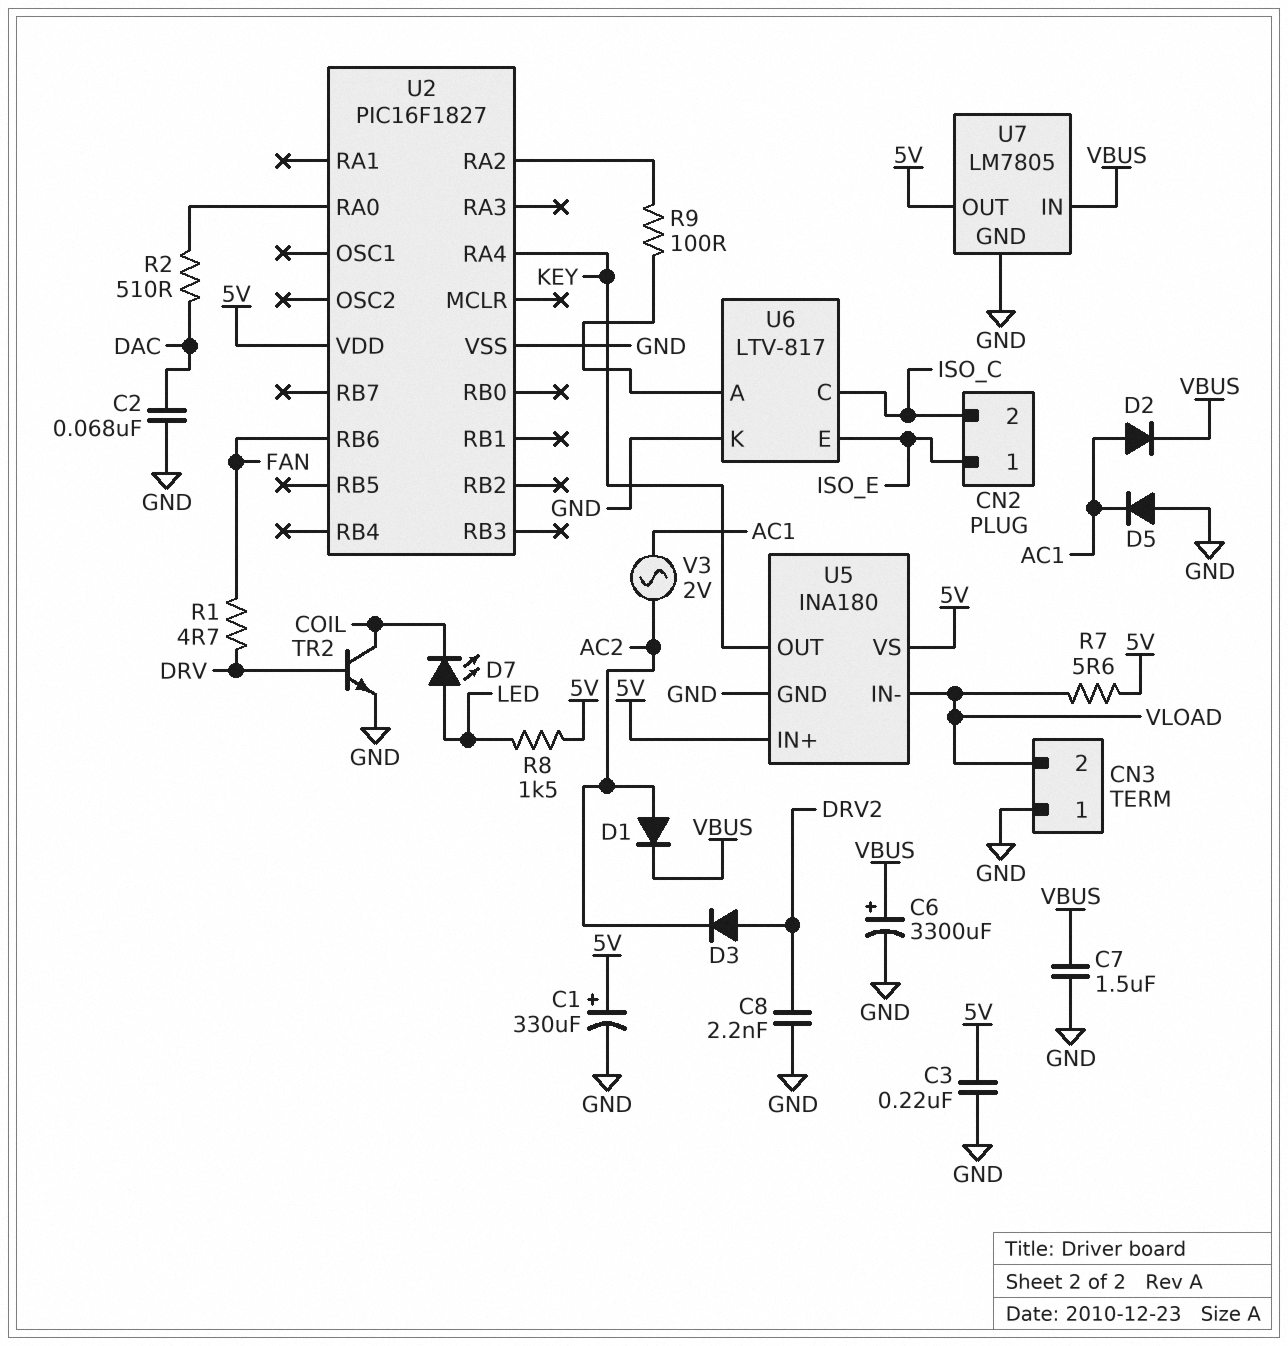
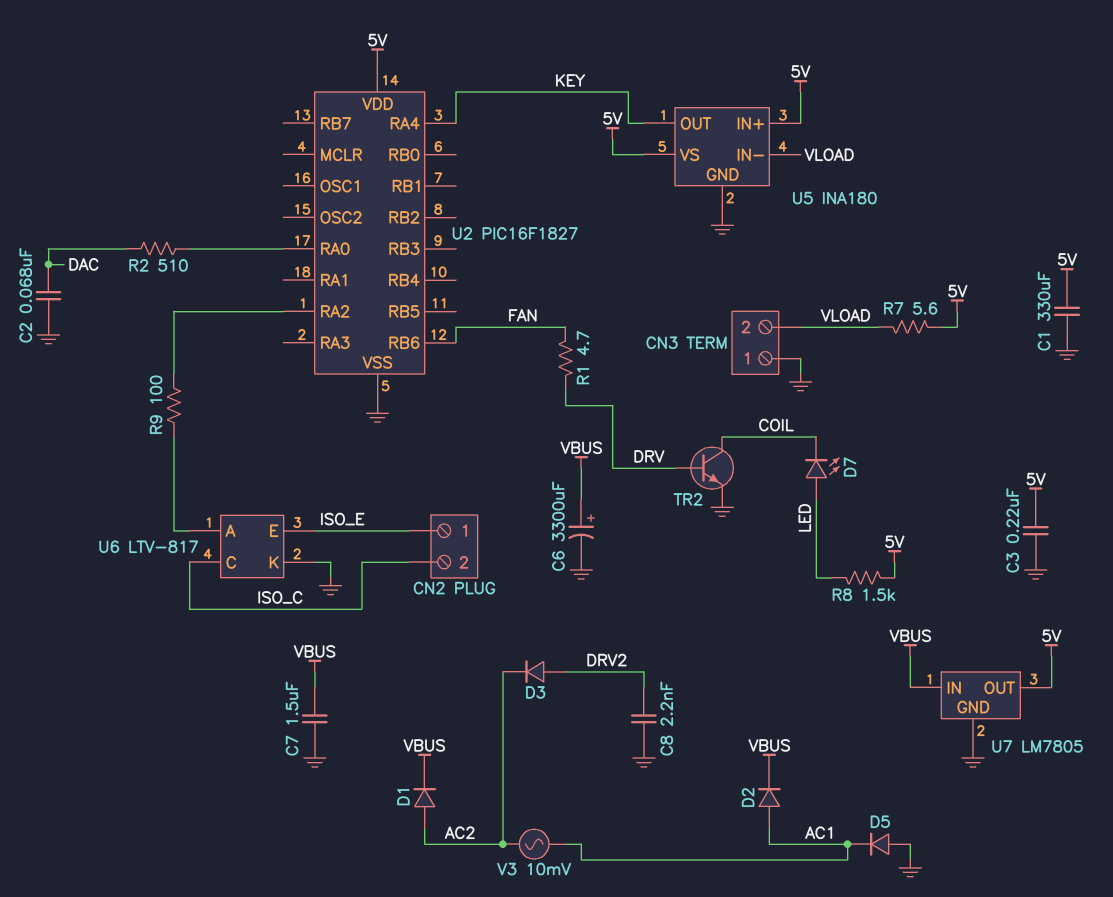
C1: 330uF (plus 5V, minus GND) -> 330uF (5V, GND)
V3: AC 2V (AC1, AC2) -> AC 10mV (AC1, AC2)

